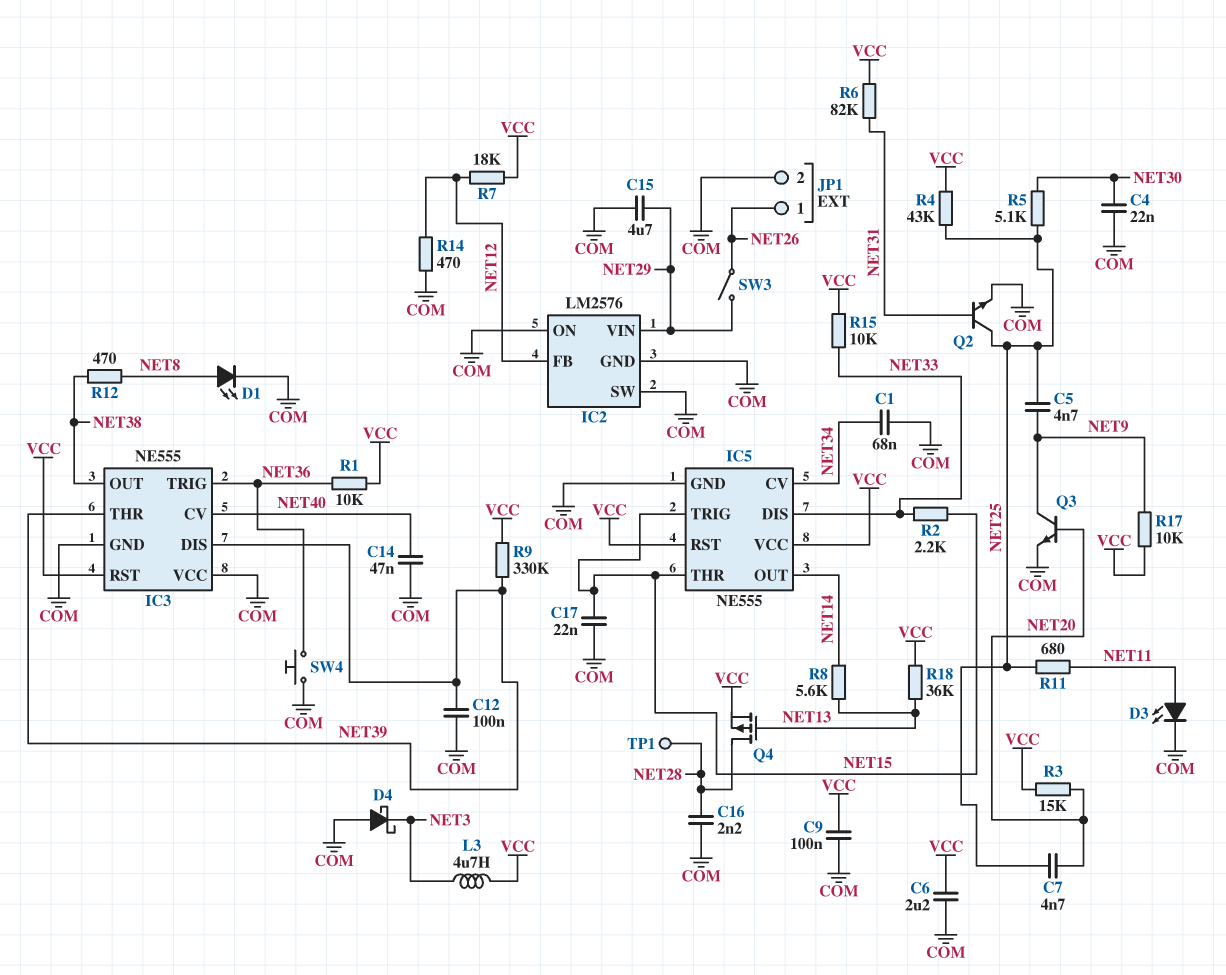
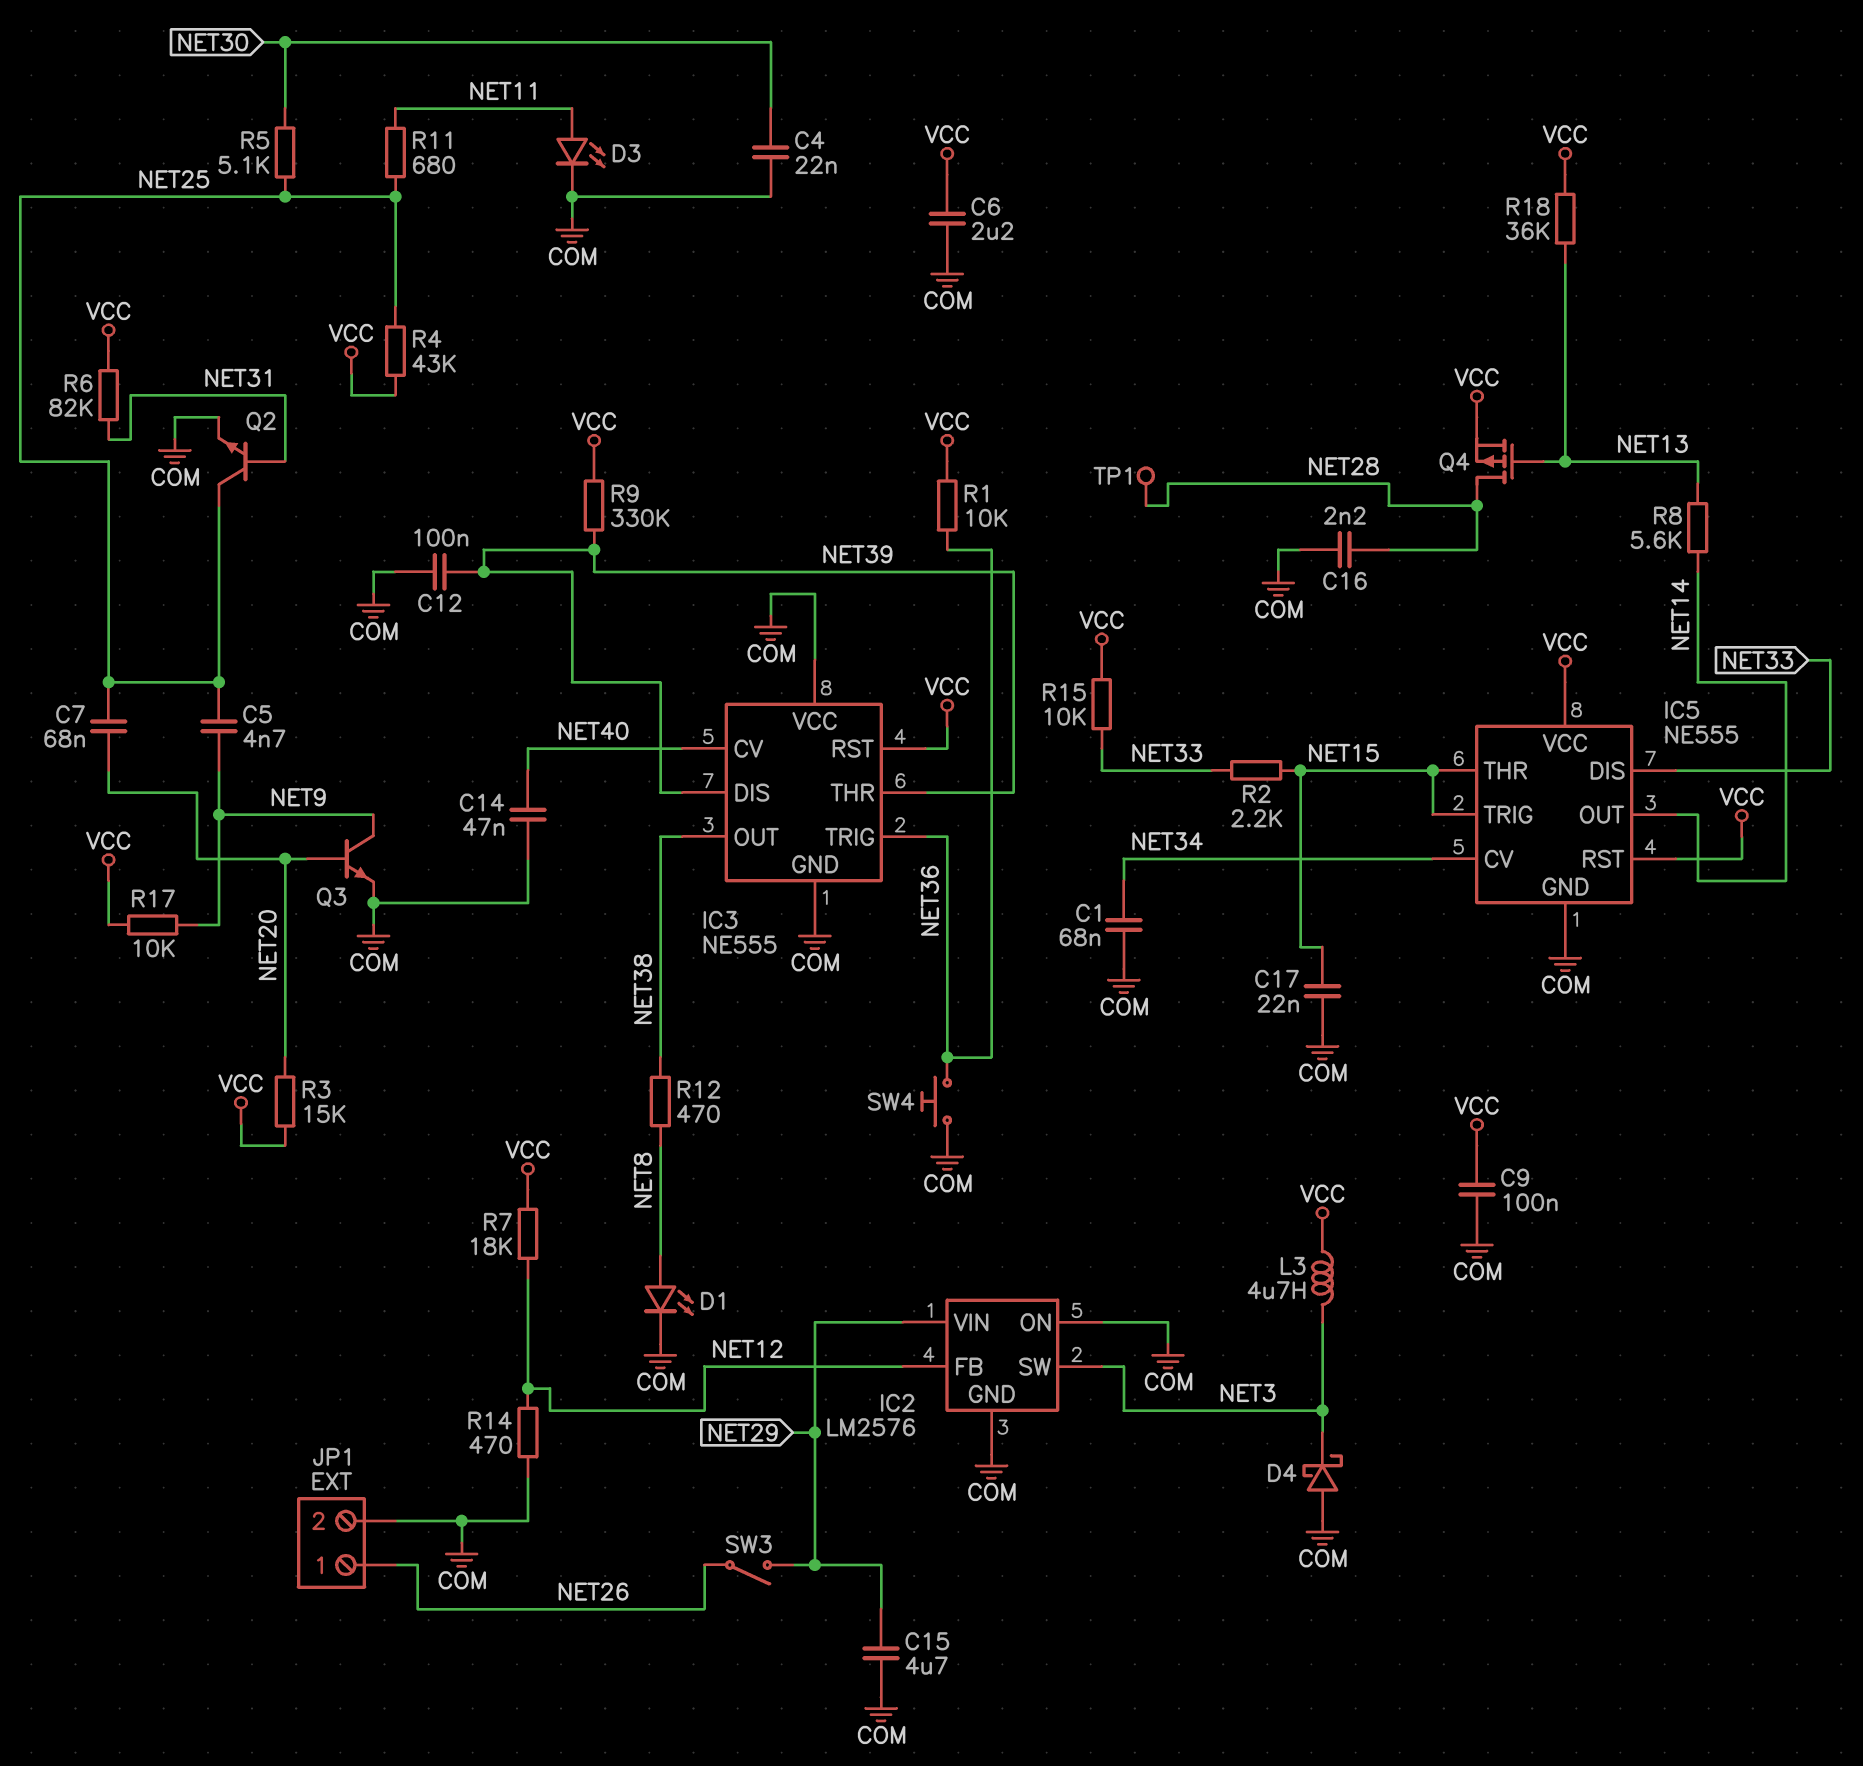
C7: 4.7nF (NET20, NET25) -> 68nF (NET20, NET25)
IC2 pin SW: COM -> NET3

